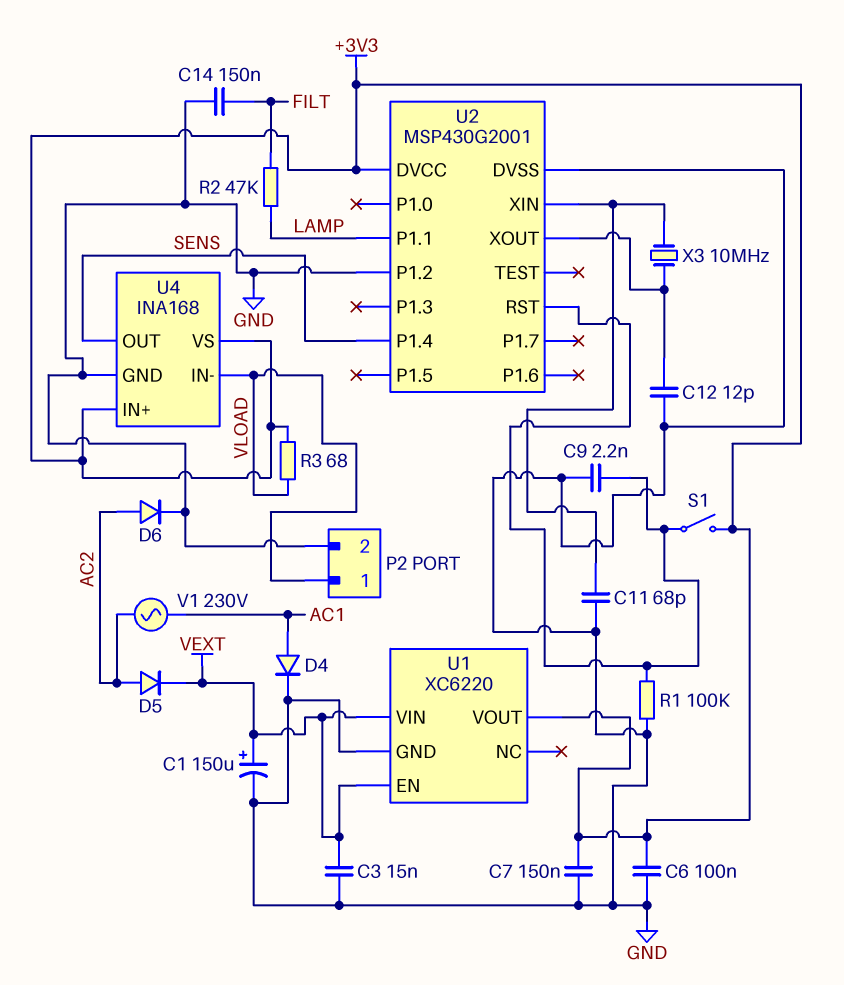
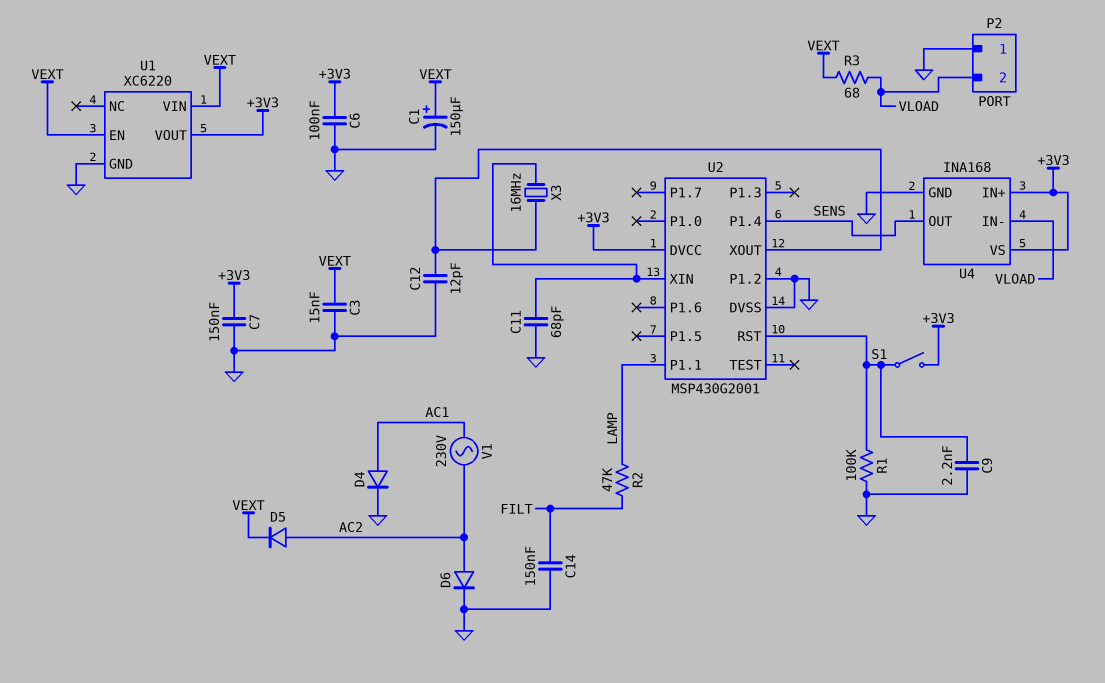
P2 pin 1: VLOAD -> GND
P2 pin 2: GND -> VLOAD
R3: 68 (+3V3, VLOAD) -> 68 (VEXT, VLOAD)
X3: 10MHz (U2/XIN, U2/XOUT) -> 16MHz (U2/XIN, U2/XOUT)

